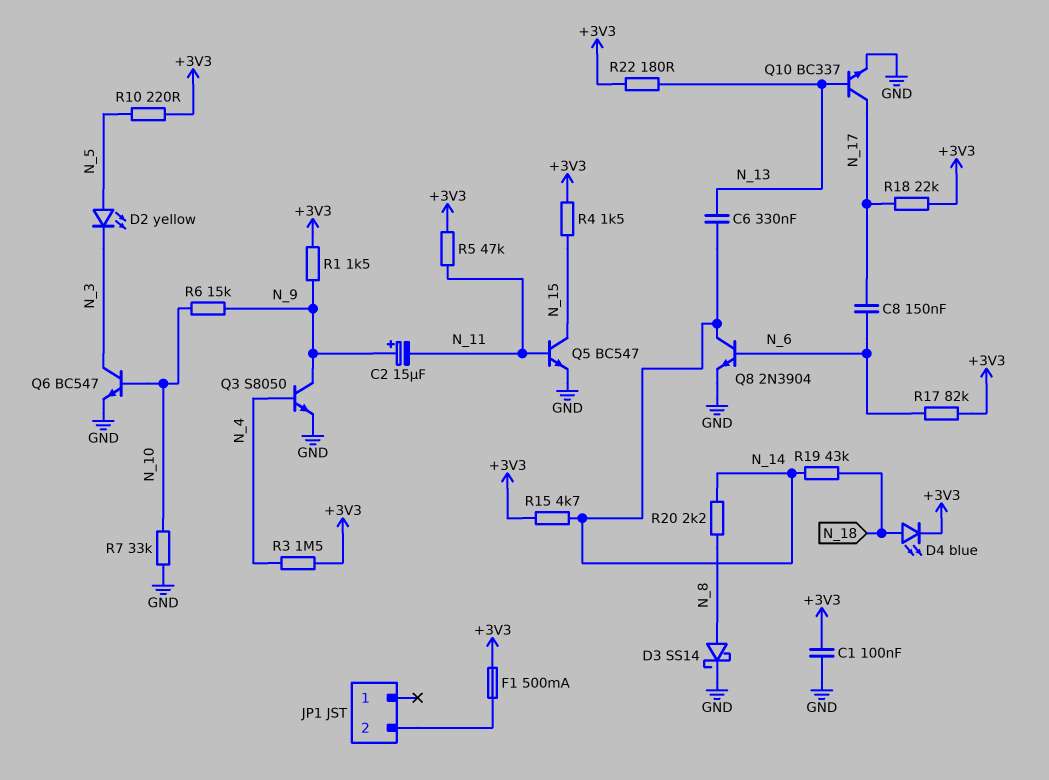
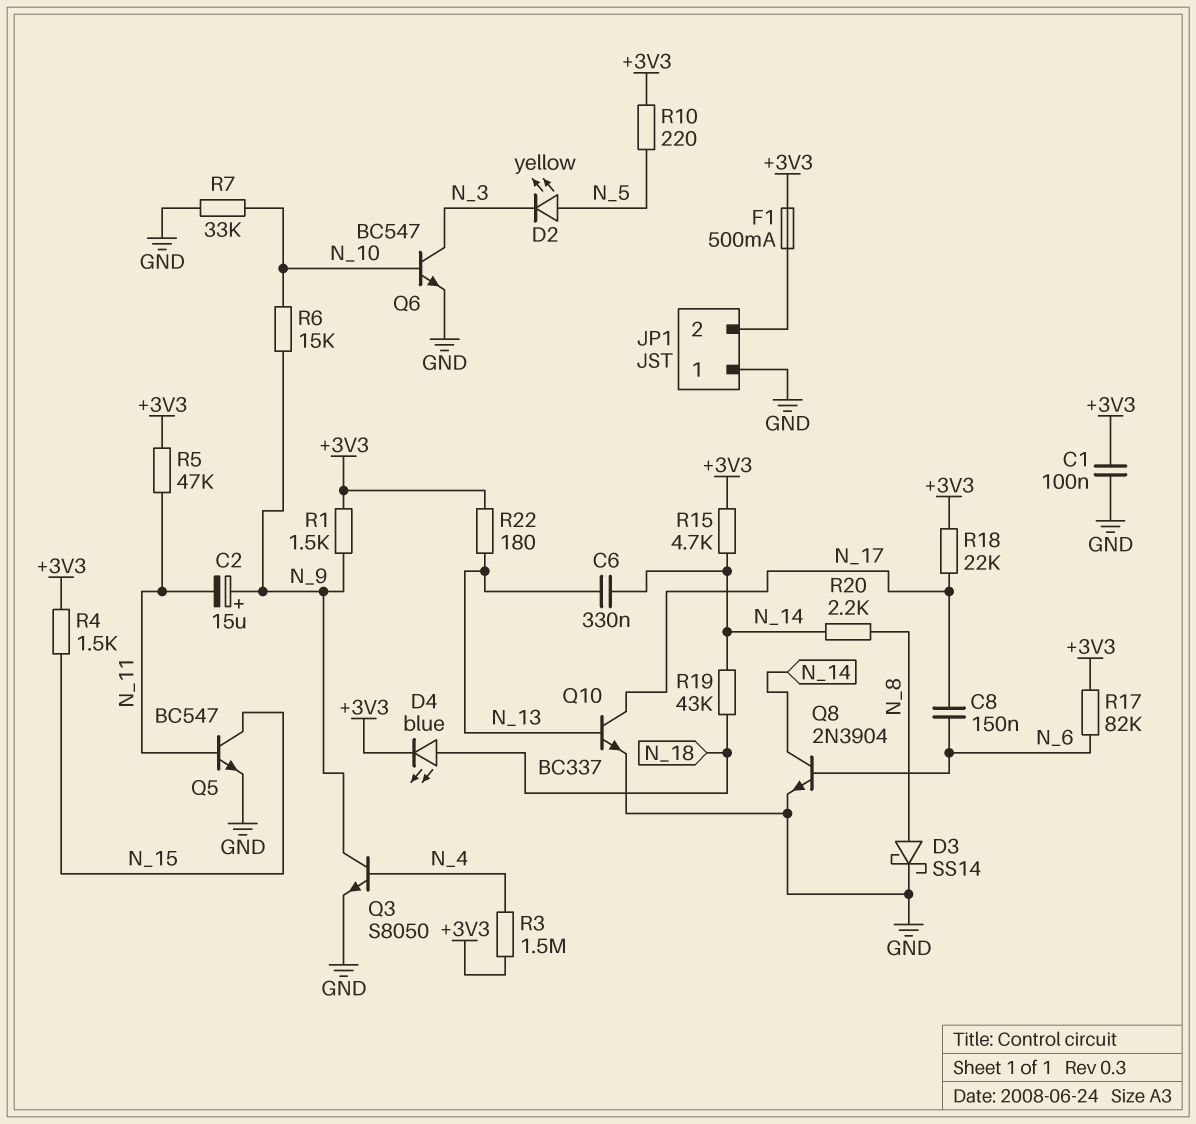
JP1 pin 1: none -> GND

